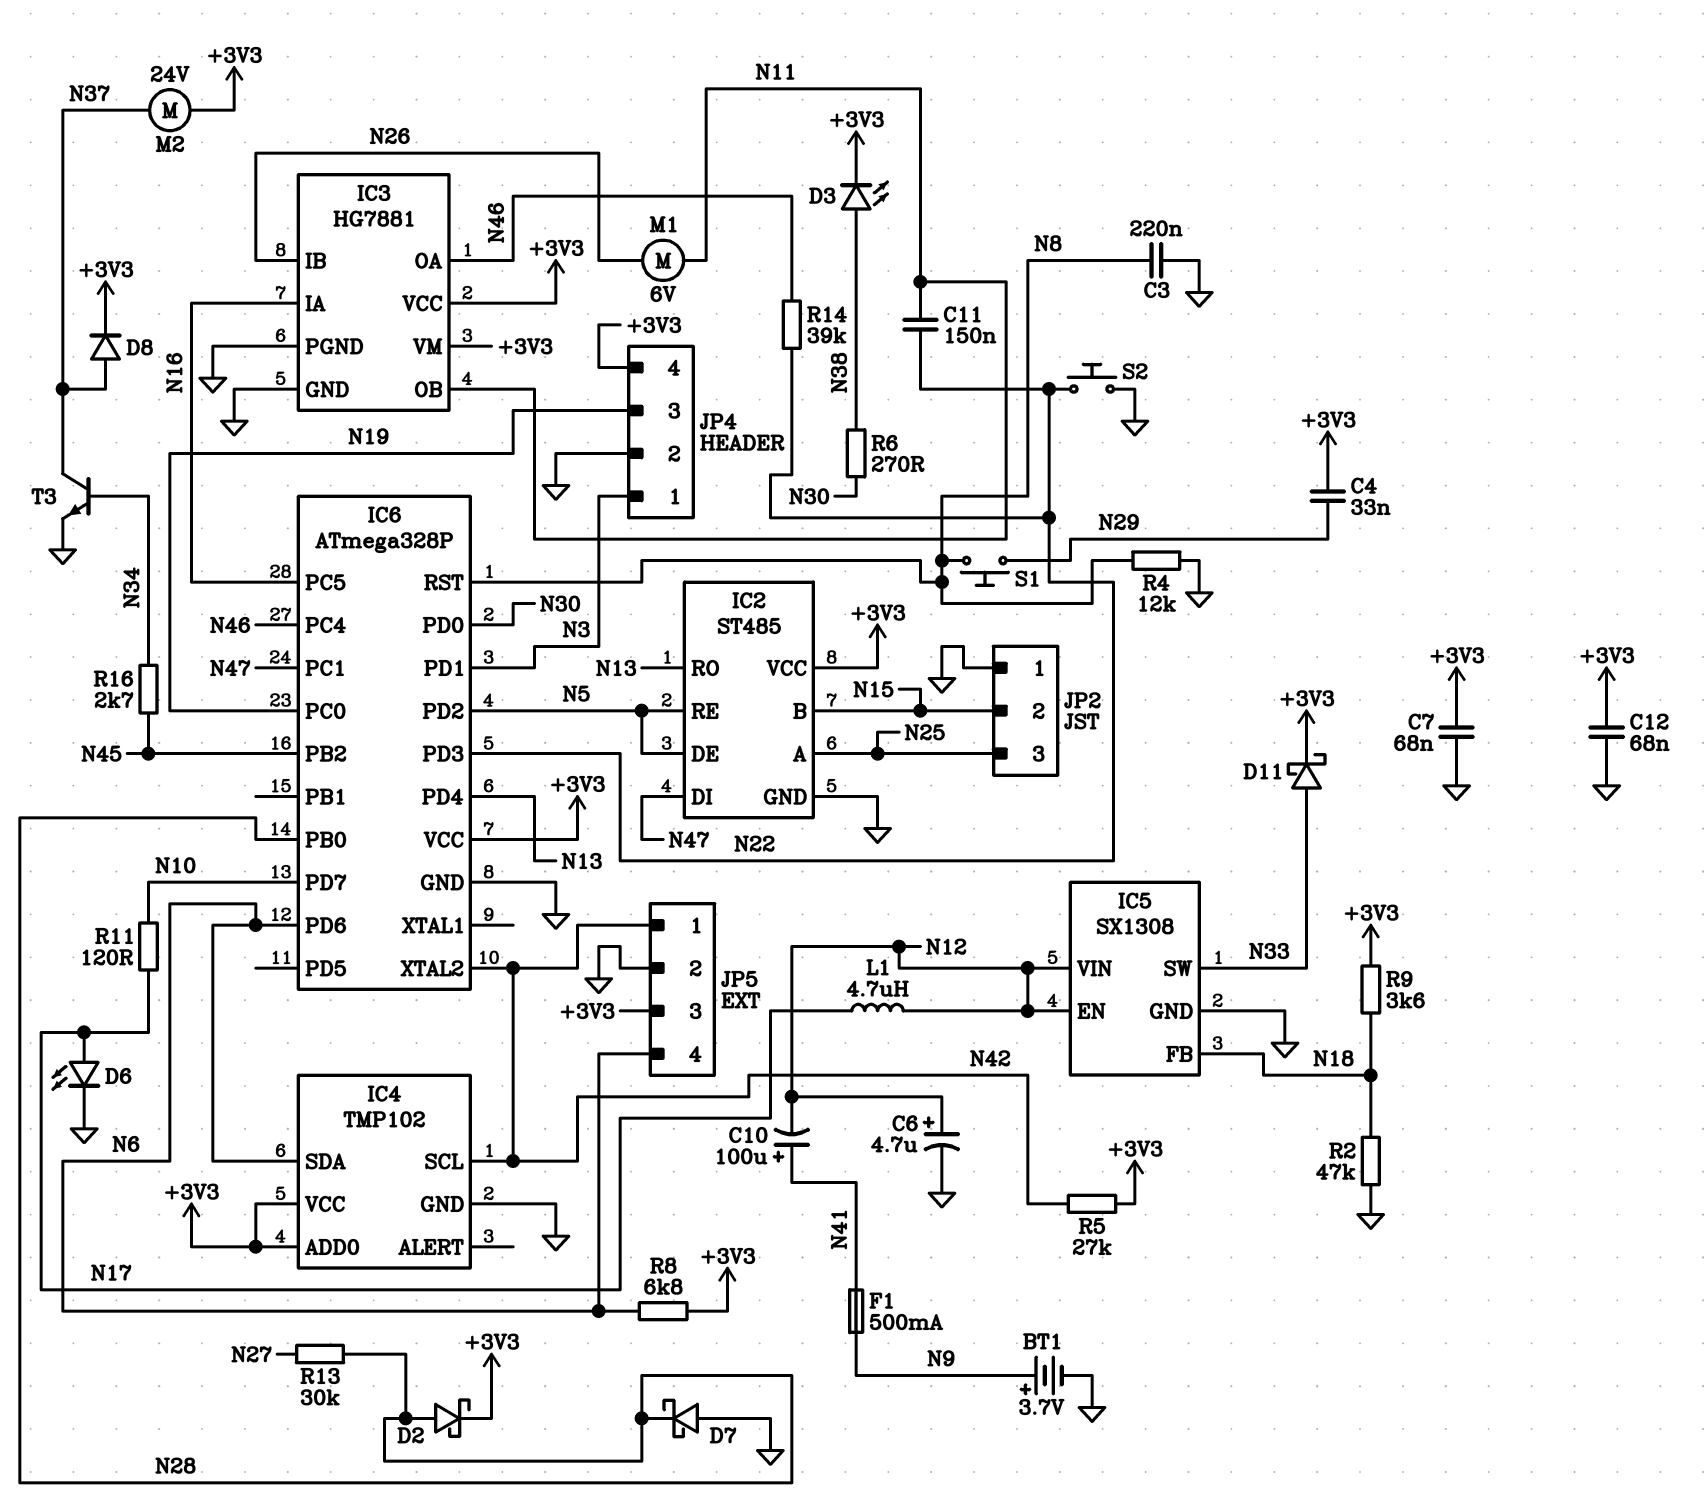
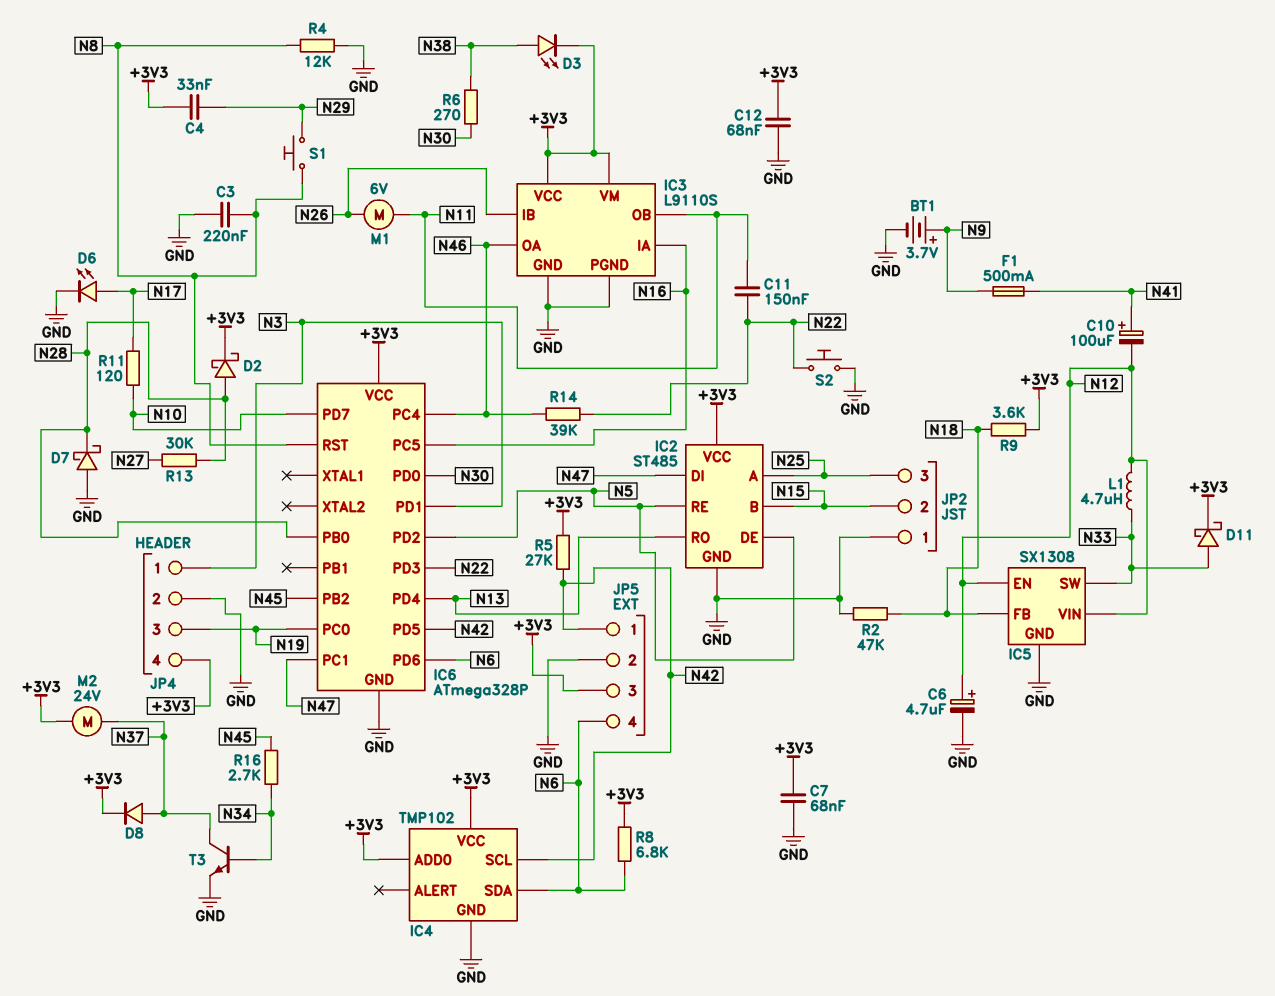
IC3: HG7881 -> L9110S
IC6 pin PD5: none -> N42
IC6 pin XTAL2: N42 -> none
L1: 4.7uH (N12, N17) -> 4.7uH (N12, N33)

